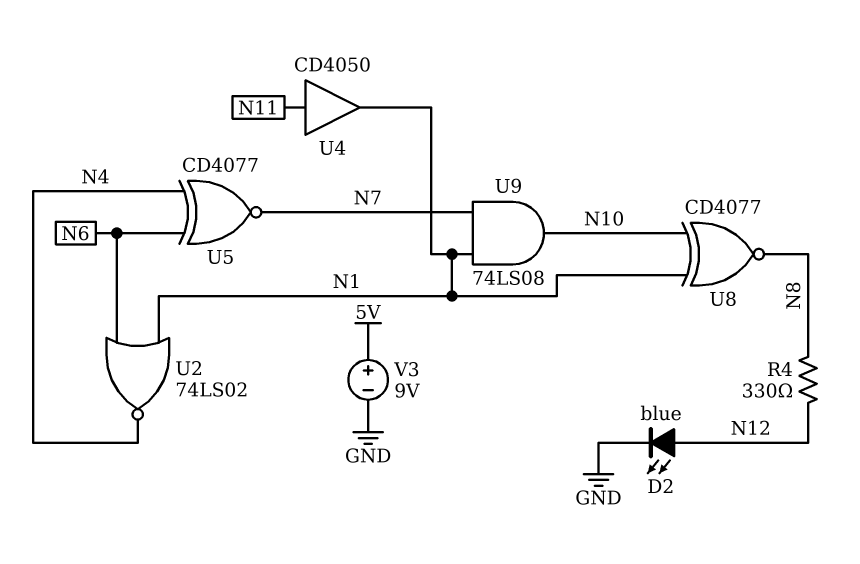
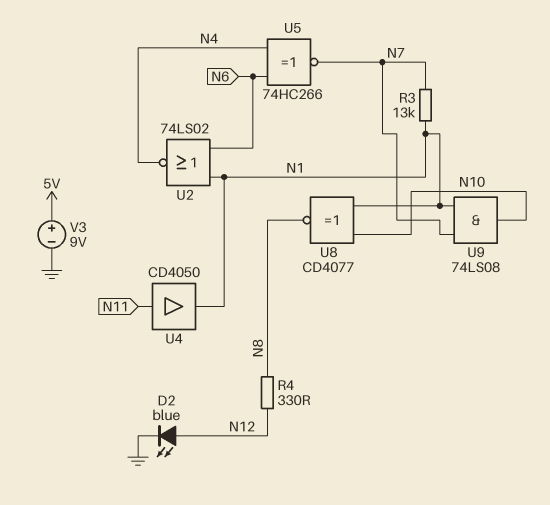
R3: none -> 13k (N1, N7)
U5: XNOR CD4077 (in N4, in N6, out N7) -> XNOR 74HC266 (in N4, in N6, out N7)

